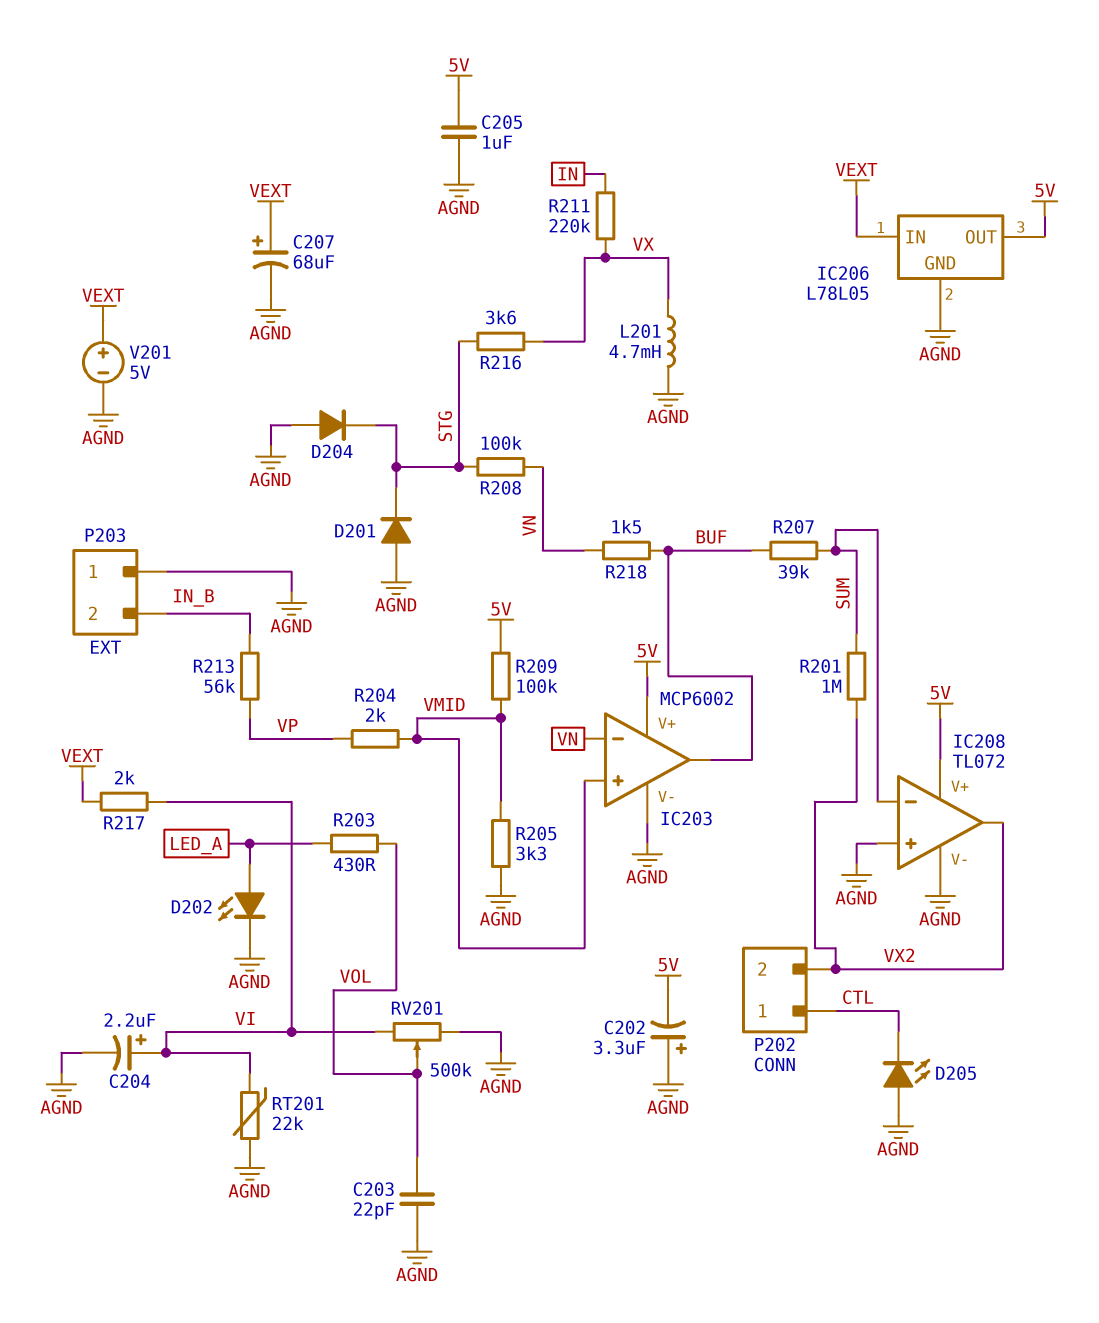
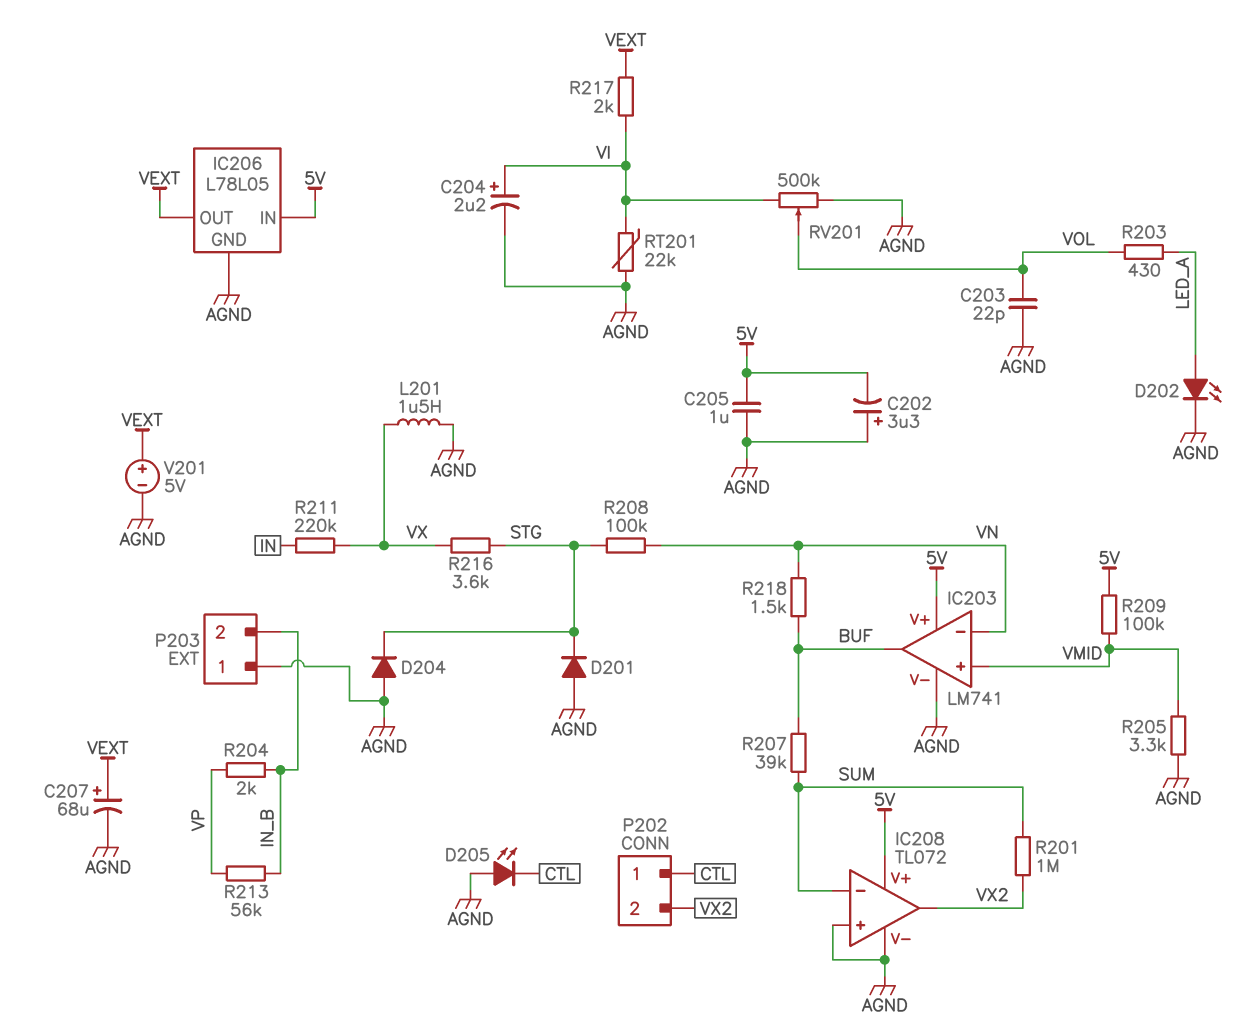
IC203: MCP6002 -> LM741
IC206 pin IN: VEXT -> 5V
IC206 pin OUT: 5V -> VEXT
L201: 4.7mH (AGND, VX) -> 1.5uH (AGND, VX)
R204: 2k (VMID, VP) -> 2k (IN_B, VP)

